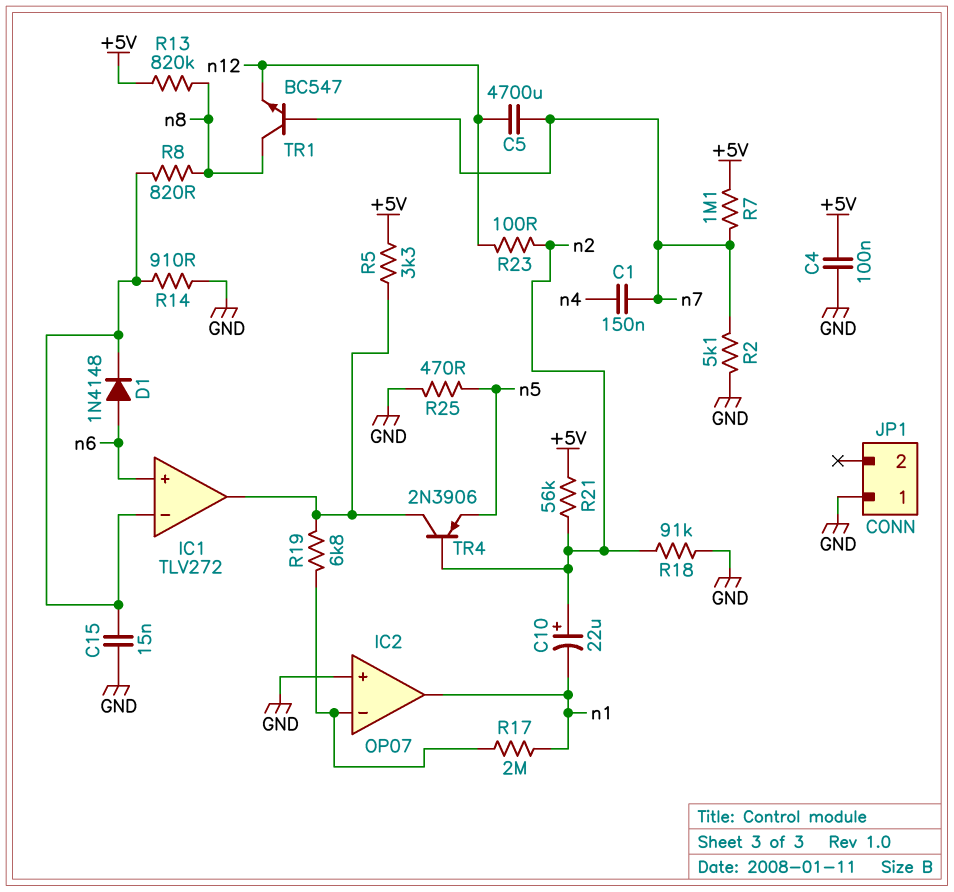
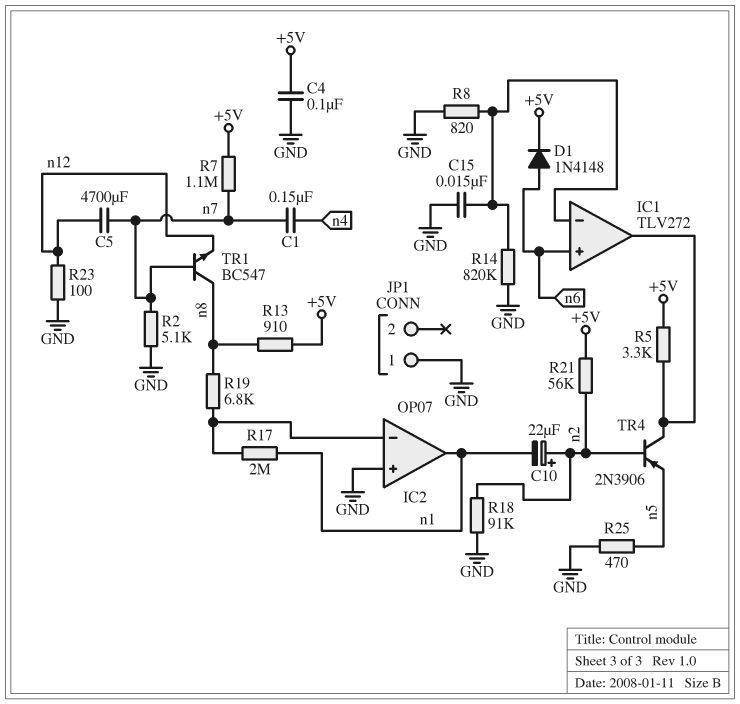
D1: diode 1N4148 (A n6, K IC1/in-) -> diode 1N4148 (A n6, K +5V)
R8: 820 (IC1/in-, n8) -> 820 (GND, IC1/in-)
R13: 820k (+5V, n8) -> 910 (+5V, n8)
R14: 910 (GND, IC1/in-) -> 820k (GND, IC1/in-)
R19: 6.8k (IC1/out, IC2/in-) -> 6.8k (IC2/in-, n8)
R23: 100 (n2, n12) -> 100 (GND, n12)

